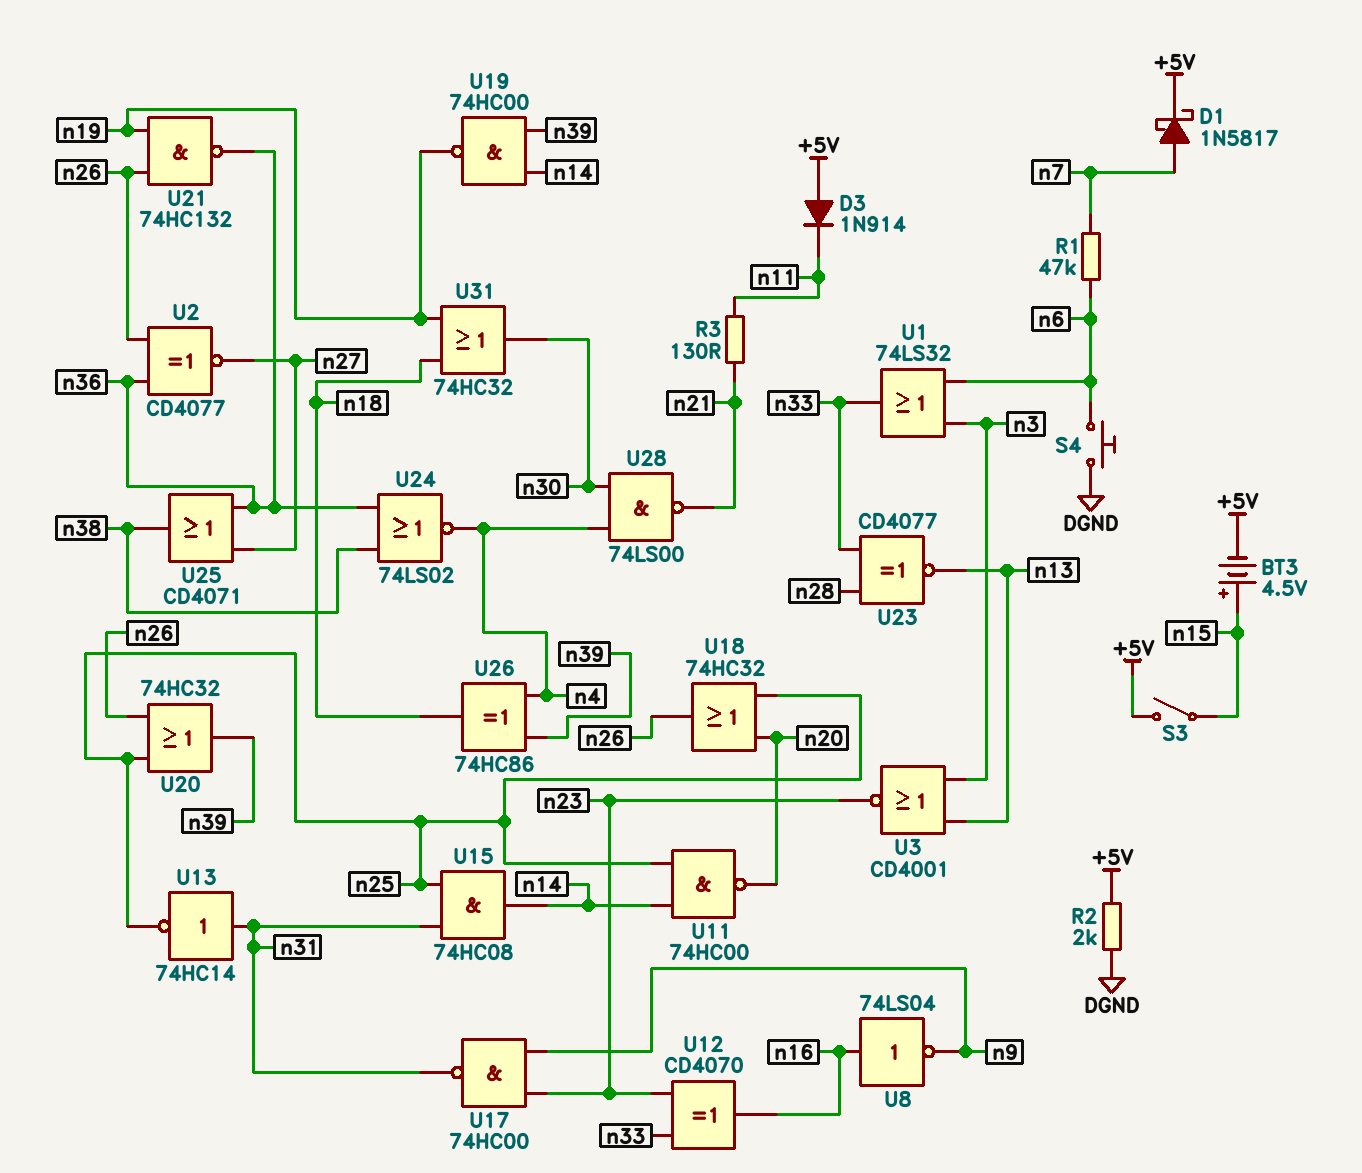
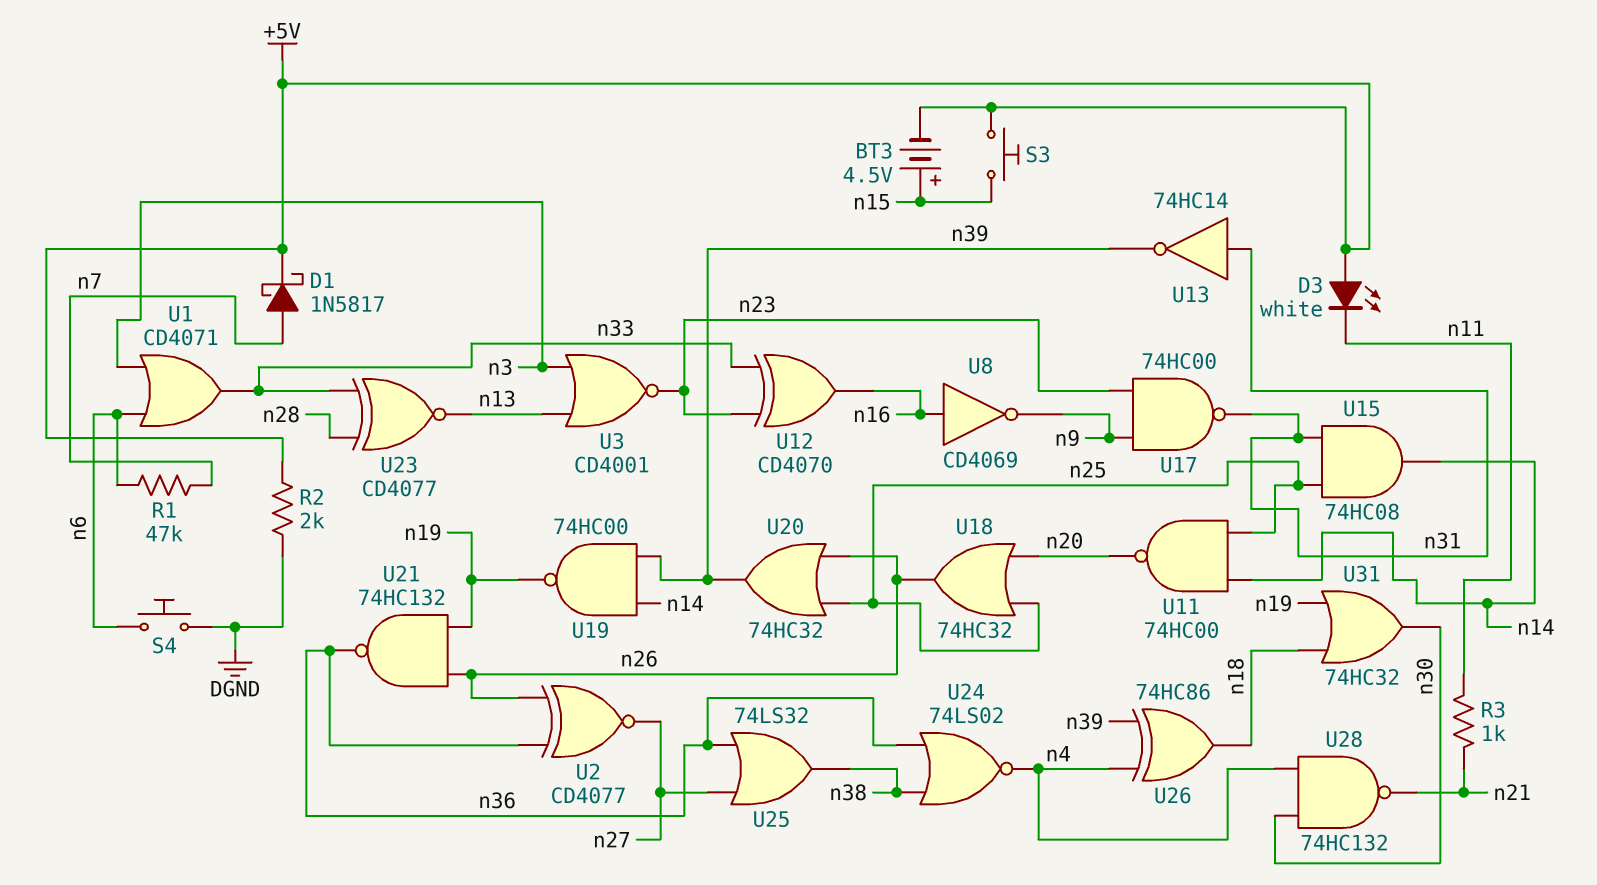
D3: diode 1N914 (A +5V, K n11) -> LED white (A +5V, K n11)
R3: 130 (n11, n21) -> 1k (n11, n21)
S3: switch (+5V, n15) -> button (+5V, n15)
U1: OR 74LS32 (in n3, in n6, out n33) -> OR CD4071 (in n3, in n6, out n33)
U8: NOT 74LS04 (in n16, out n9) -> NOT CD4069 (in n16, out n9)
U13: NOT 74HC14 (in n31, out n25) -> NOT 74HC14 (in n31, out n39)
U25: OR CD4071 (in n27, in n36, out n38) -> OR 74LS32 (in n27, in n36, out n38)
U28: NAND 74LS00 (in n4, in n30, out n21) -> NAND 74HC132 (in n4, in n30, out n21)

